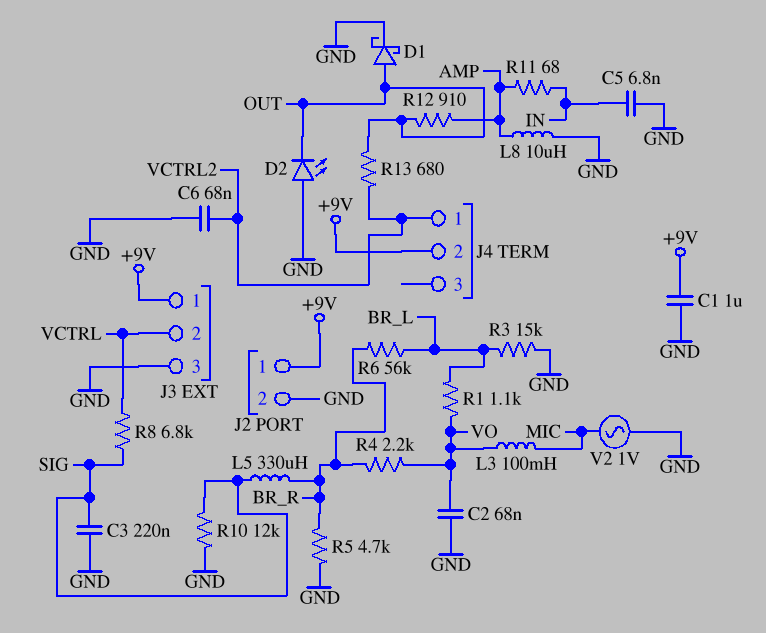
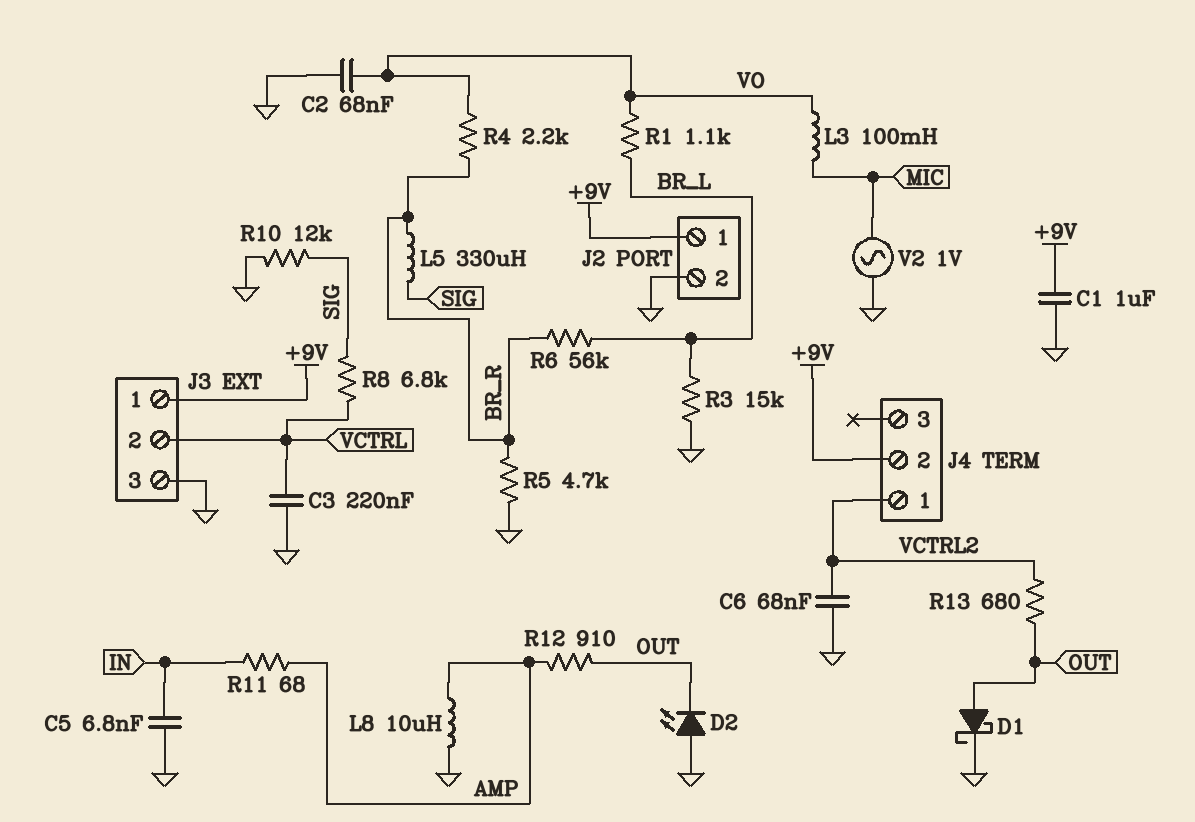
C3: 220nF (GND, SIG) -> 220nF (GND, VCTRL)

